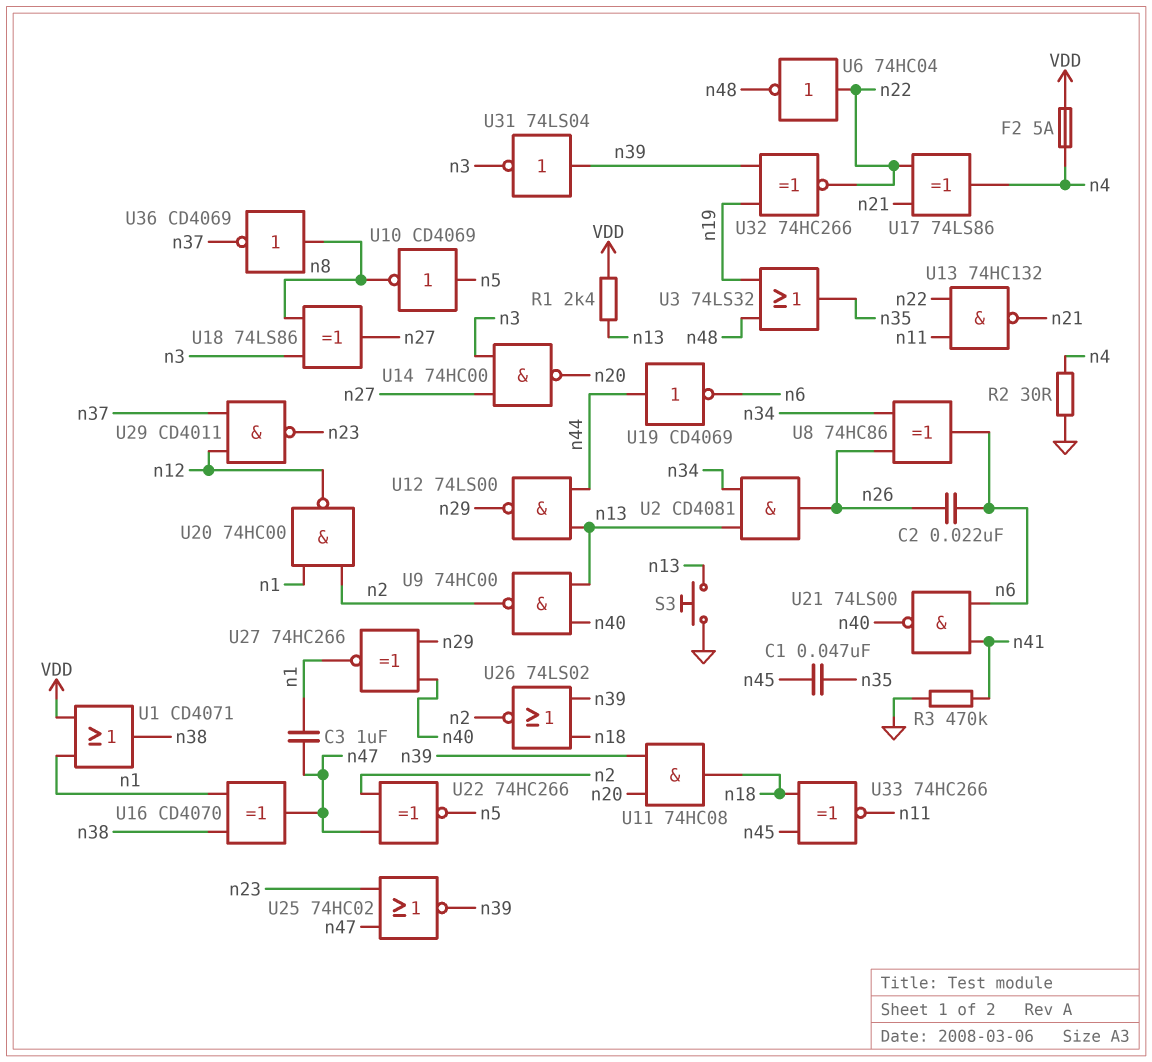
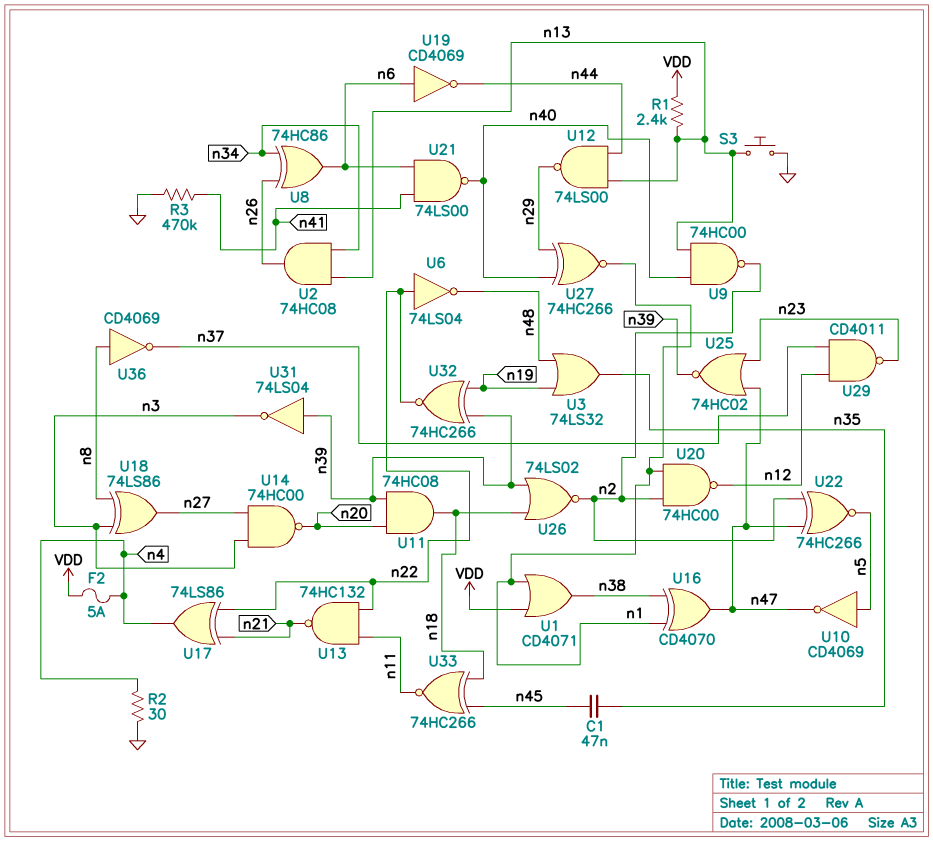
C2: 22nF (n6, n26) -> none
C3: 1uF (n1, n47) -> none
U2: AND CD4081 (in n13, in n34, out n26) -> AND 74HC08 (in n13, in n34, out n26)
U6: NOT 74HC04 (in n22, out n48) -> NOT 74LS04 (in n22, out n48)
U10: NOT CD4069 (in n5, out n8) -> NOT CD4069 (in n5, out n47)
U19: NOT CD4069 (in n44, out n6) -> NOT CD4069 (in n6, out n44)

